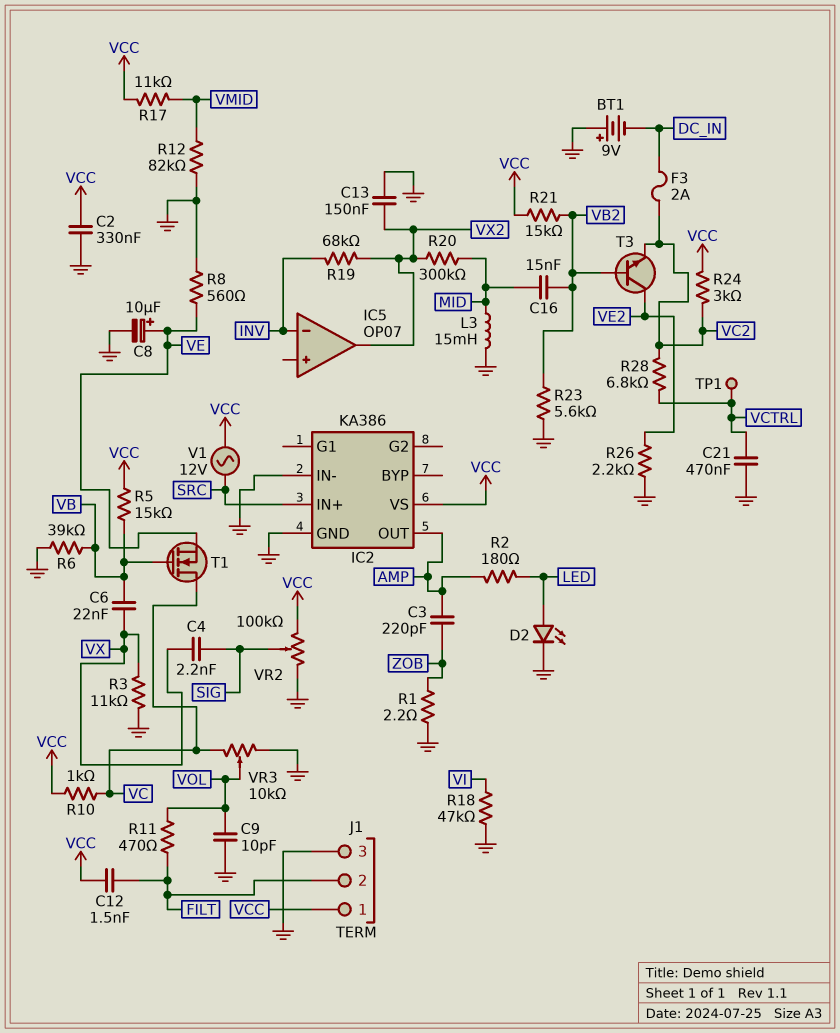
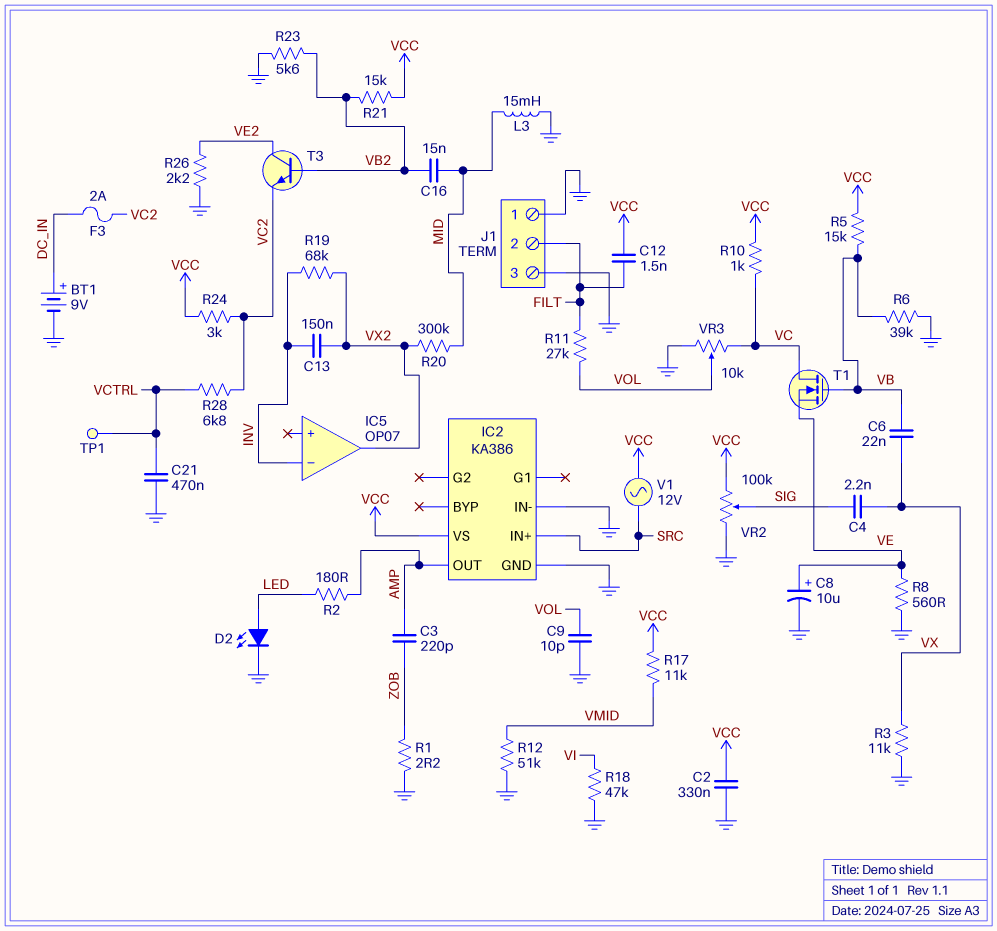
BT1: 9V (plus GND, minus DC_IN) -> 9V (plus DC_IN, minus GND)
C13: 150nF (GND, VX2) -> 150nF (INV, VX2)
J1 pin 1: VCC -> GND
R11: 470 (FILT, VOL) -> 27k (FILT, VOL)
R12: 82k (GND, VMID) -> 51k (GND, VMID)

